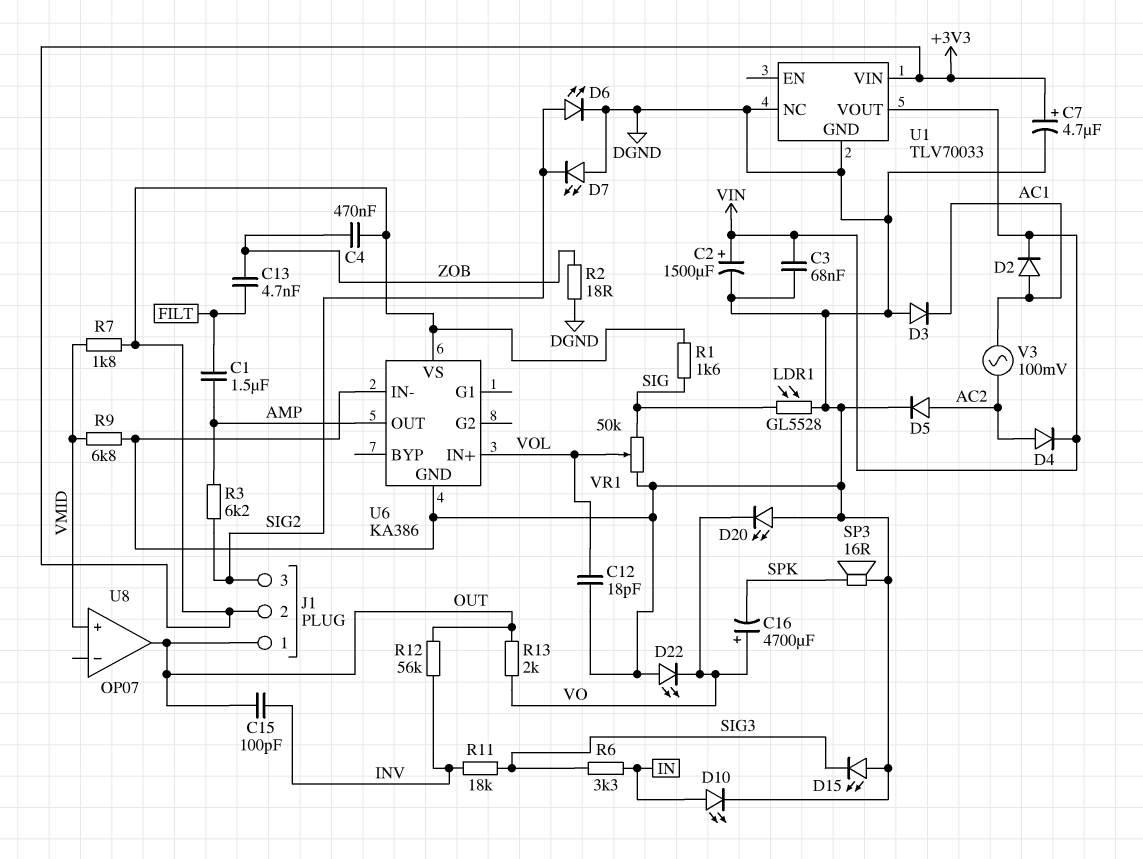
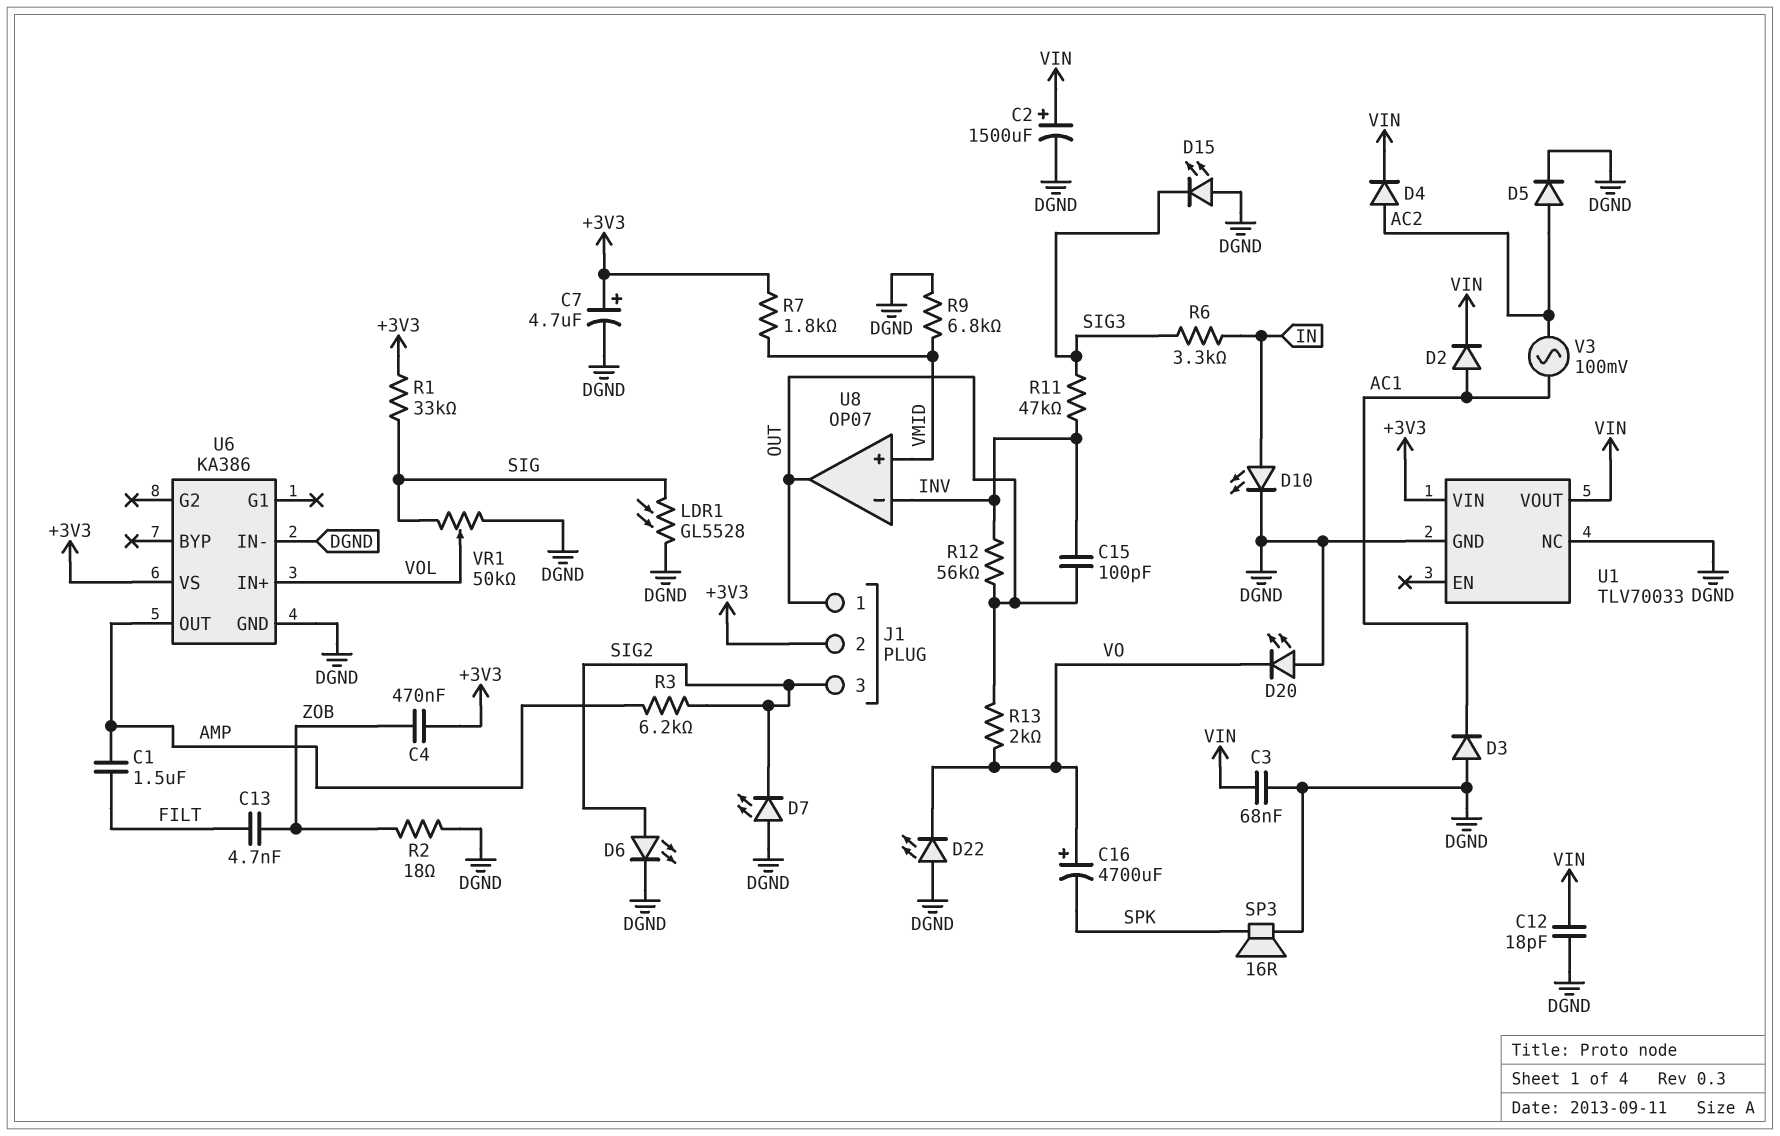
C12: 18pF (DGND, VOL) -> 18pF (DGND, VIN)
R1: 1.6k (+3V3, SIG) -> 33k (+3V3, SIG)
R11: 18k (INV, SIG3) -> 47k (INV, SIG3)
U8 pin in-: none -> INV

